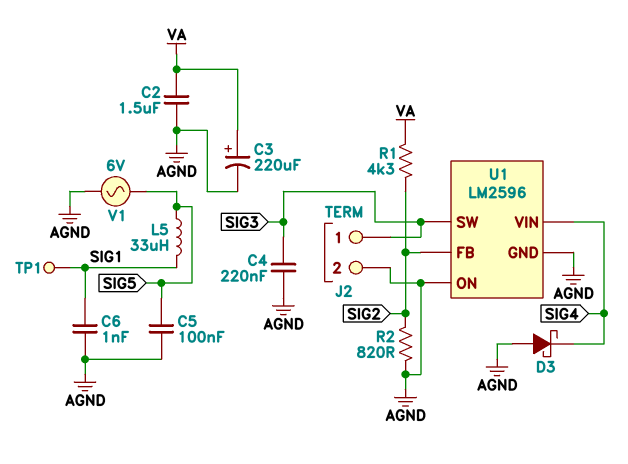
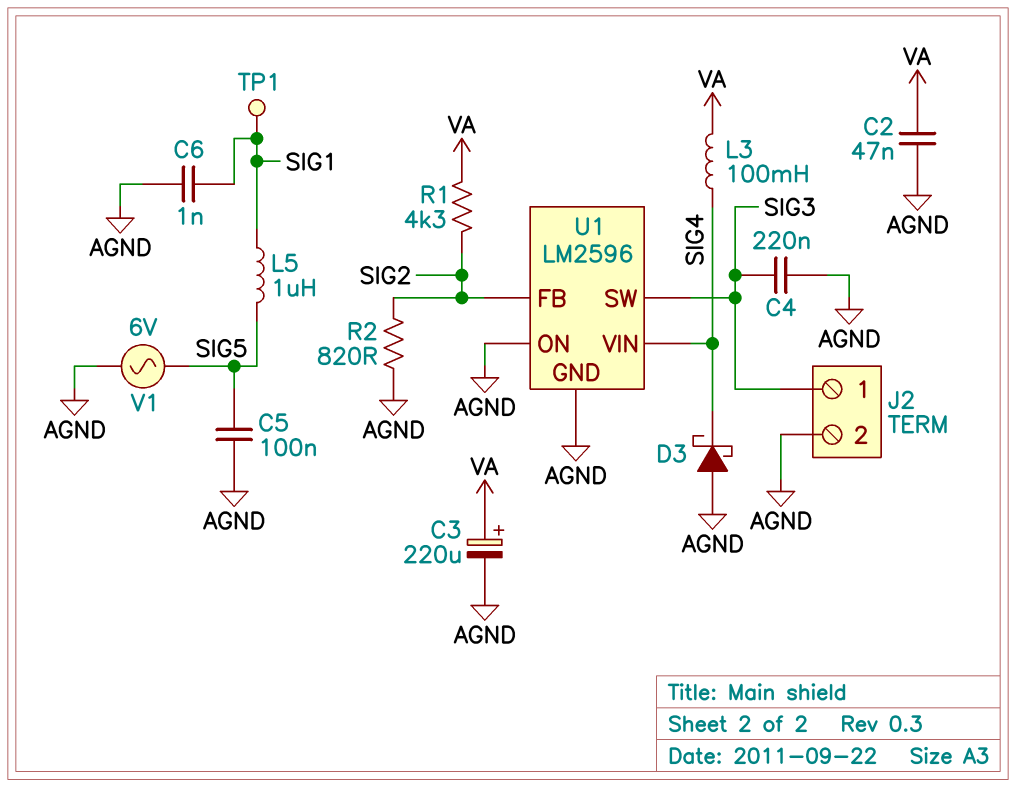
C2: 1.5uF (AGND, VA) -> 47nF (AGND, VA)
L3: none -> 100mH (SIG4, VA)
L5: 33uH (SIG1, SIG5) -> 1uH (SIG1, SIG5)

